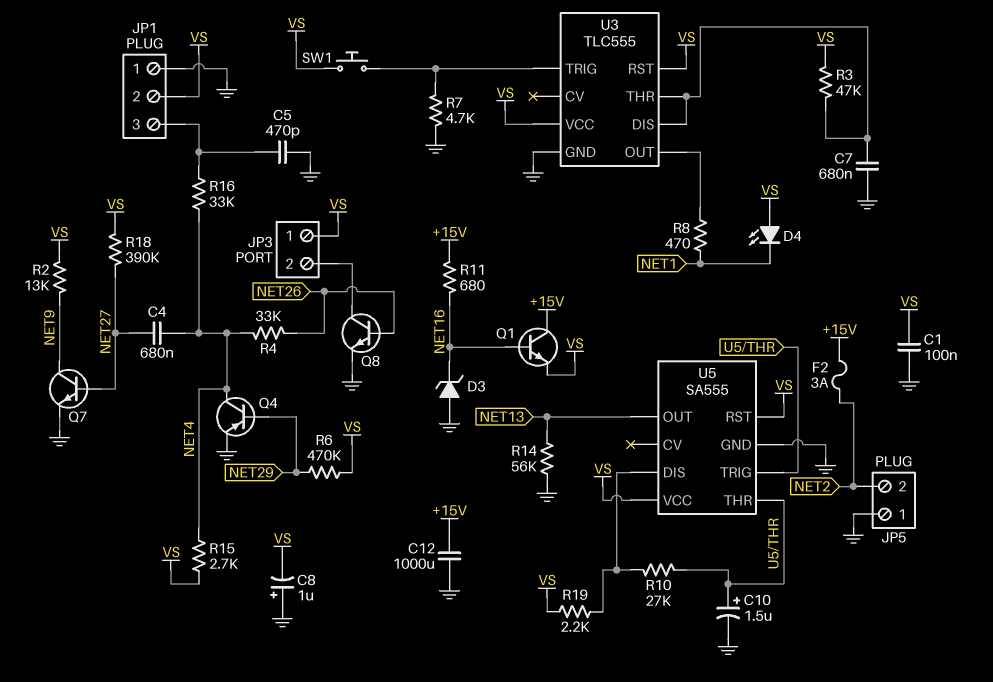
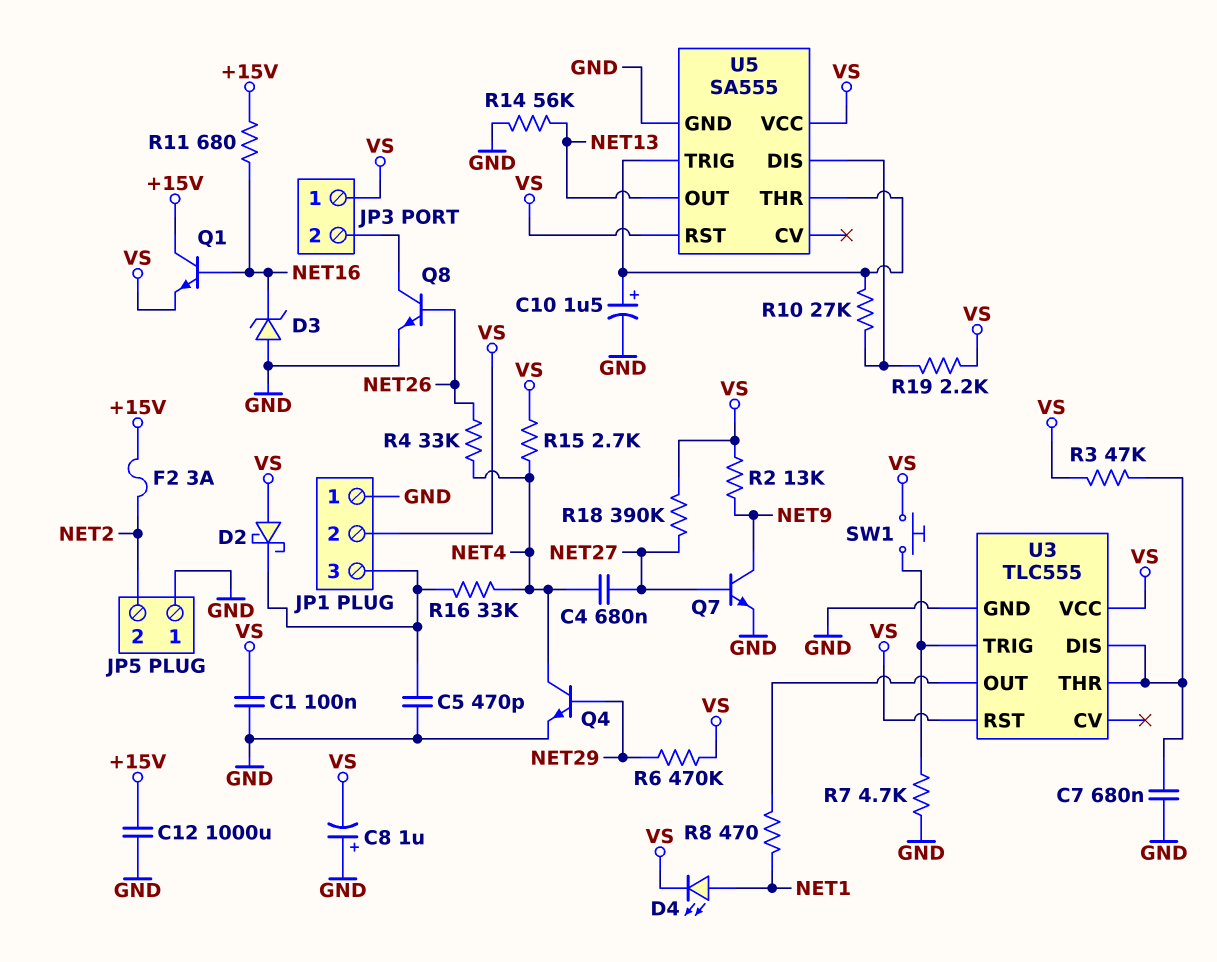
D2: none -> schottky (A VS, K JP1/3)
D4: LED (A VS, K NET1) -> LED (A NET1, K VS)
Q4: PNP (B NET29, C NET4, E GND) -> NPN (B NET29, C NET4, E GND)

